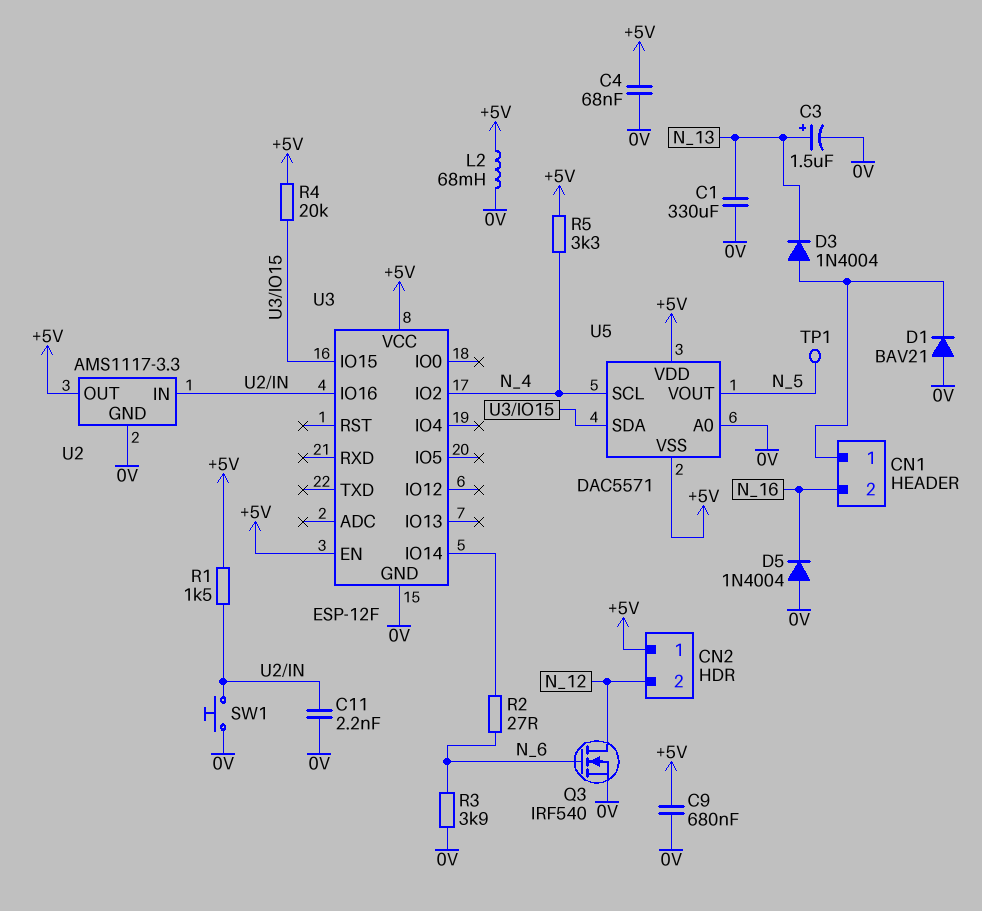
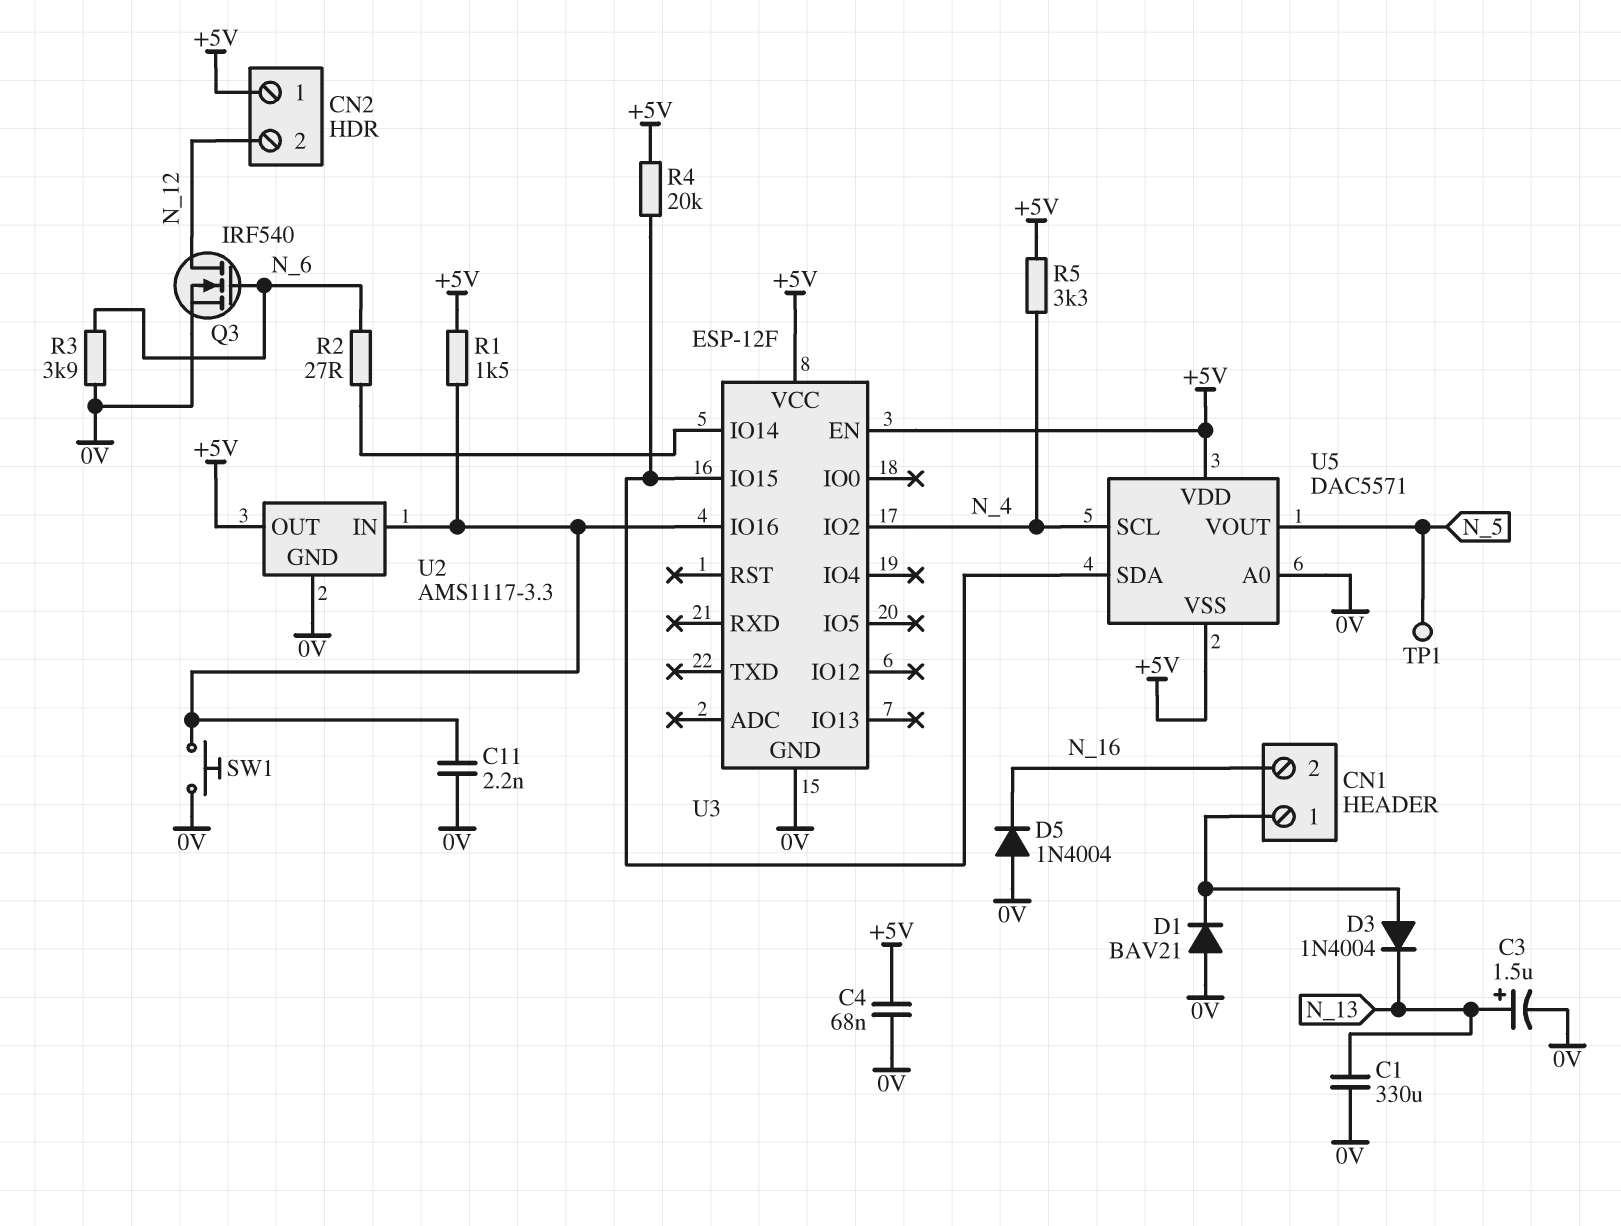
C9: 680nF (+5V, 0V) -> none
L2: 68mH (+5V, 0V) -> none

